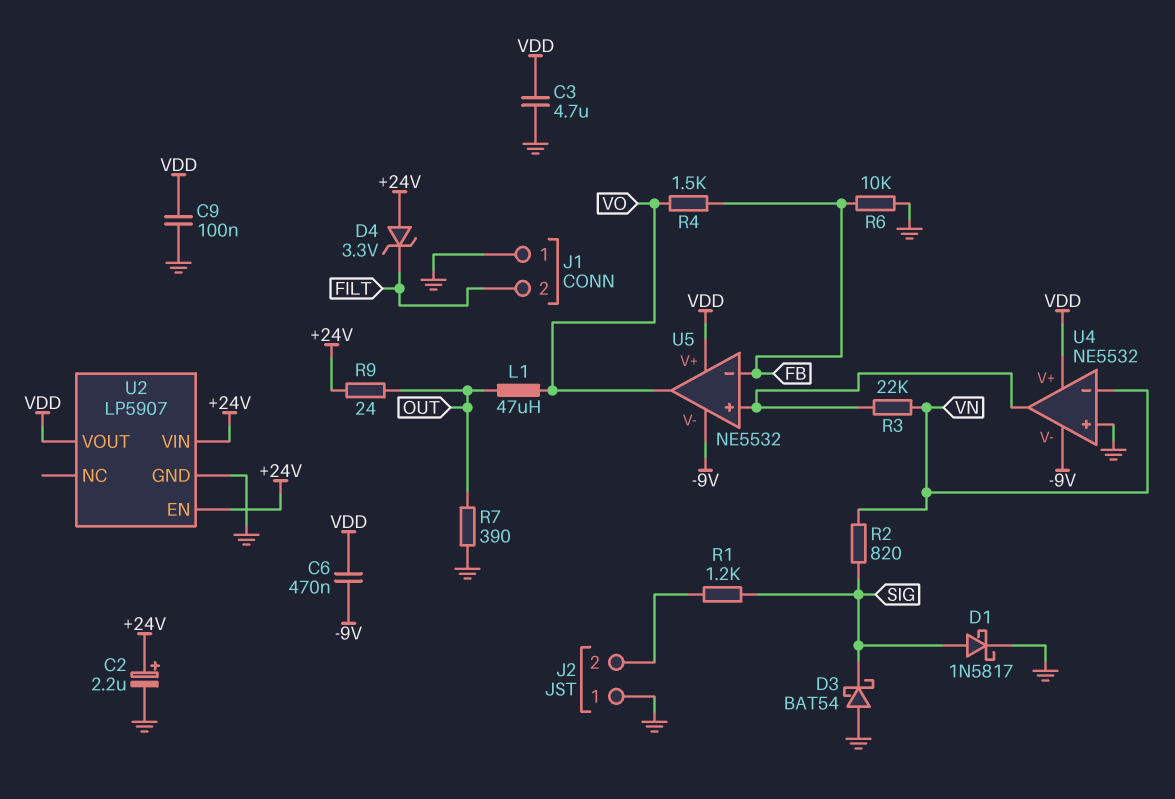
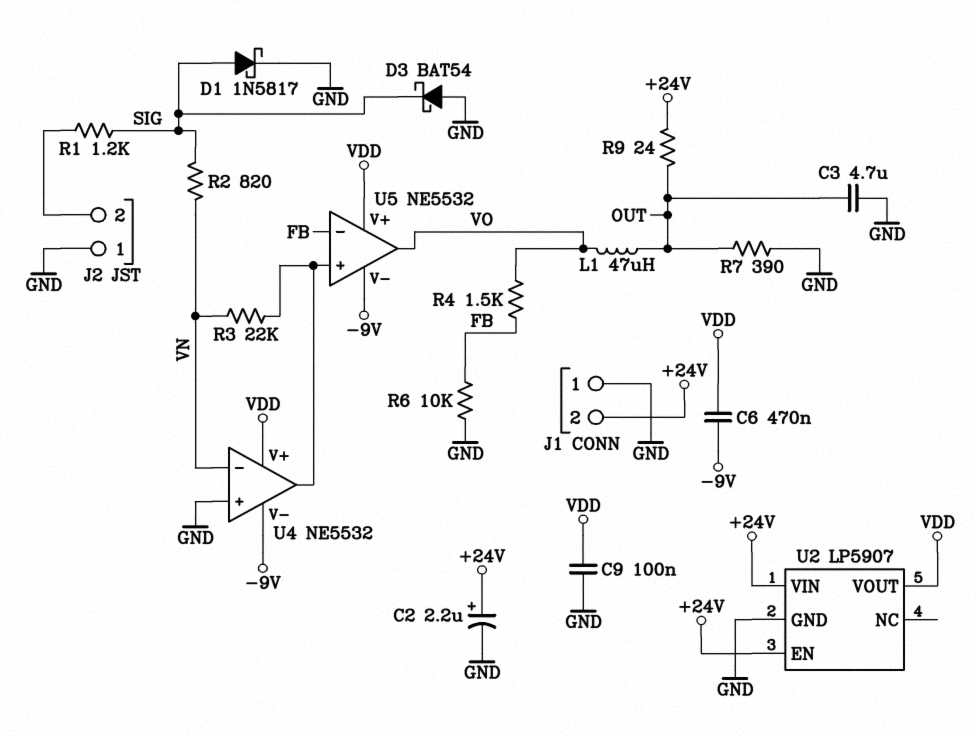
C3: 4.7uF (GND, VDD) -> 4.7uF (GND, OUT)
D4: zener 3.3V (A +24V, K FILT) -> none
J1 pin 2: FILT -> +24V

